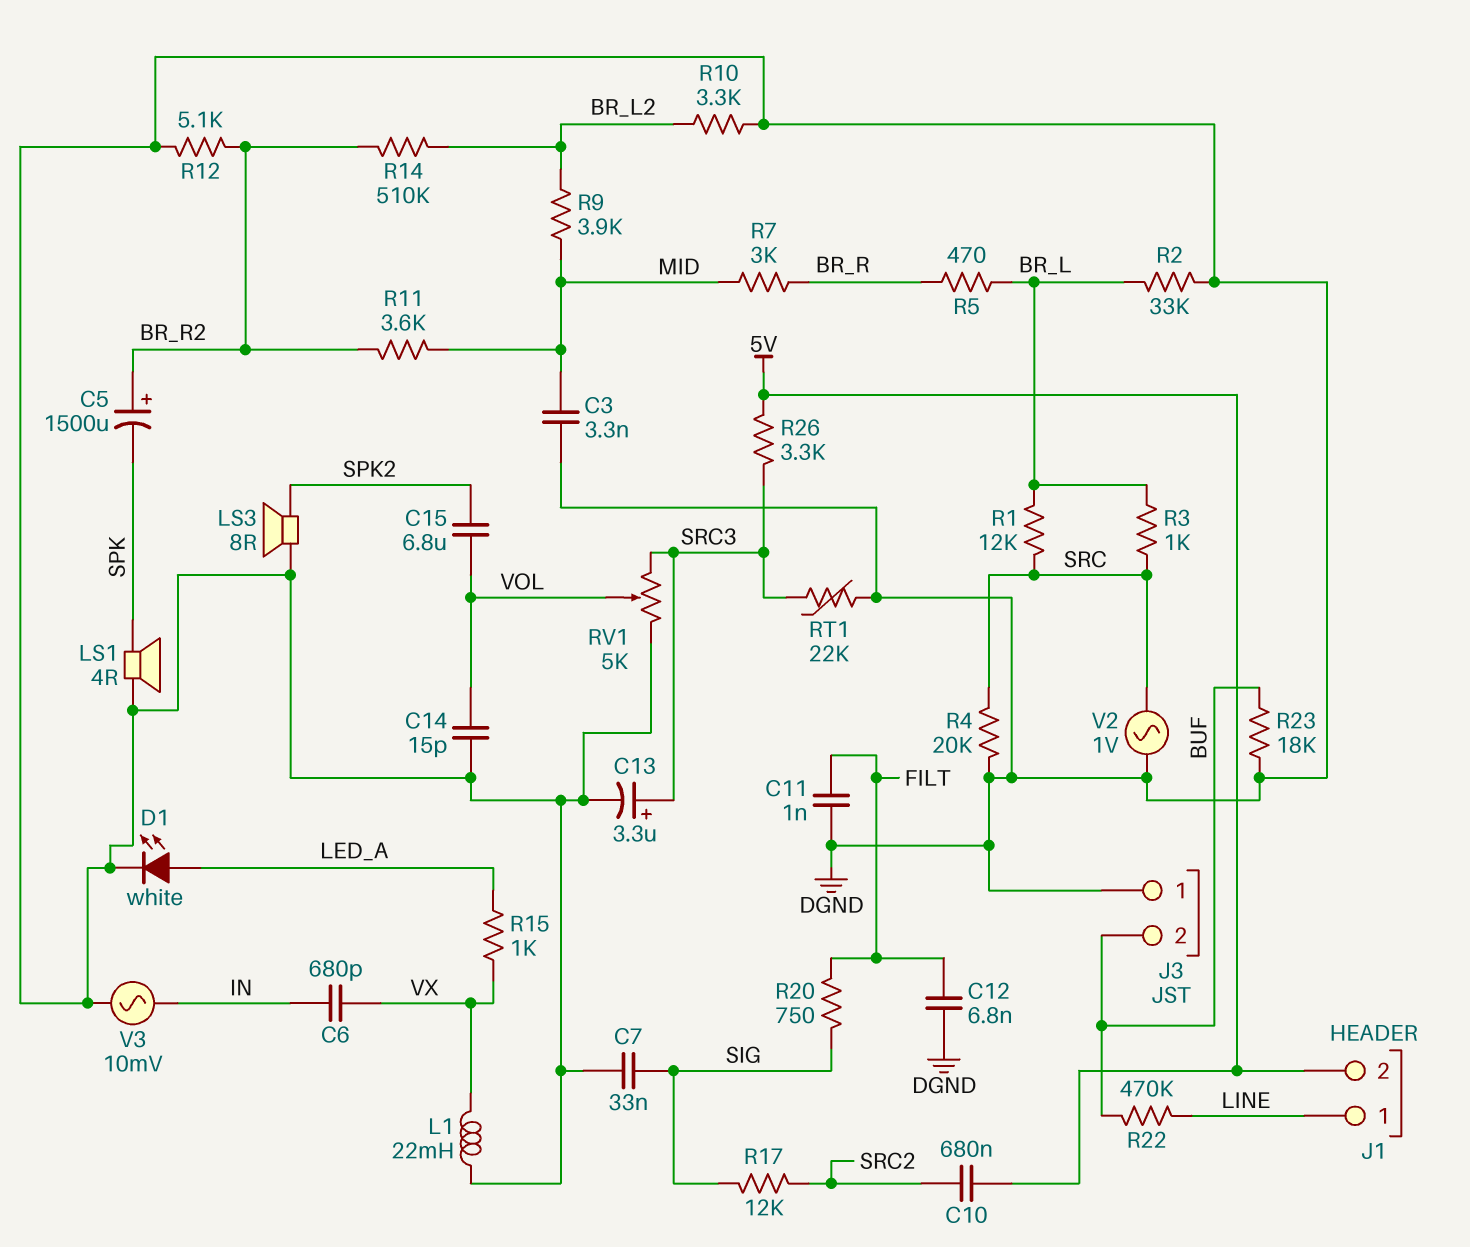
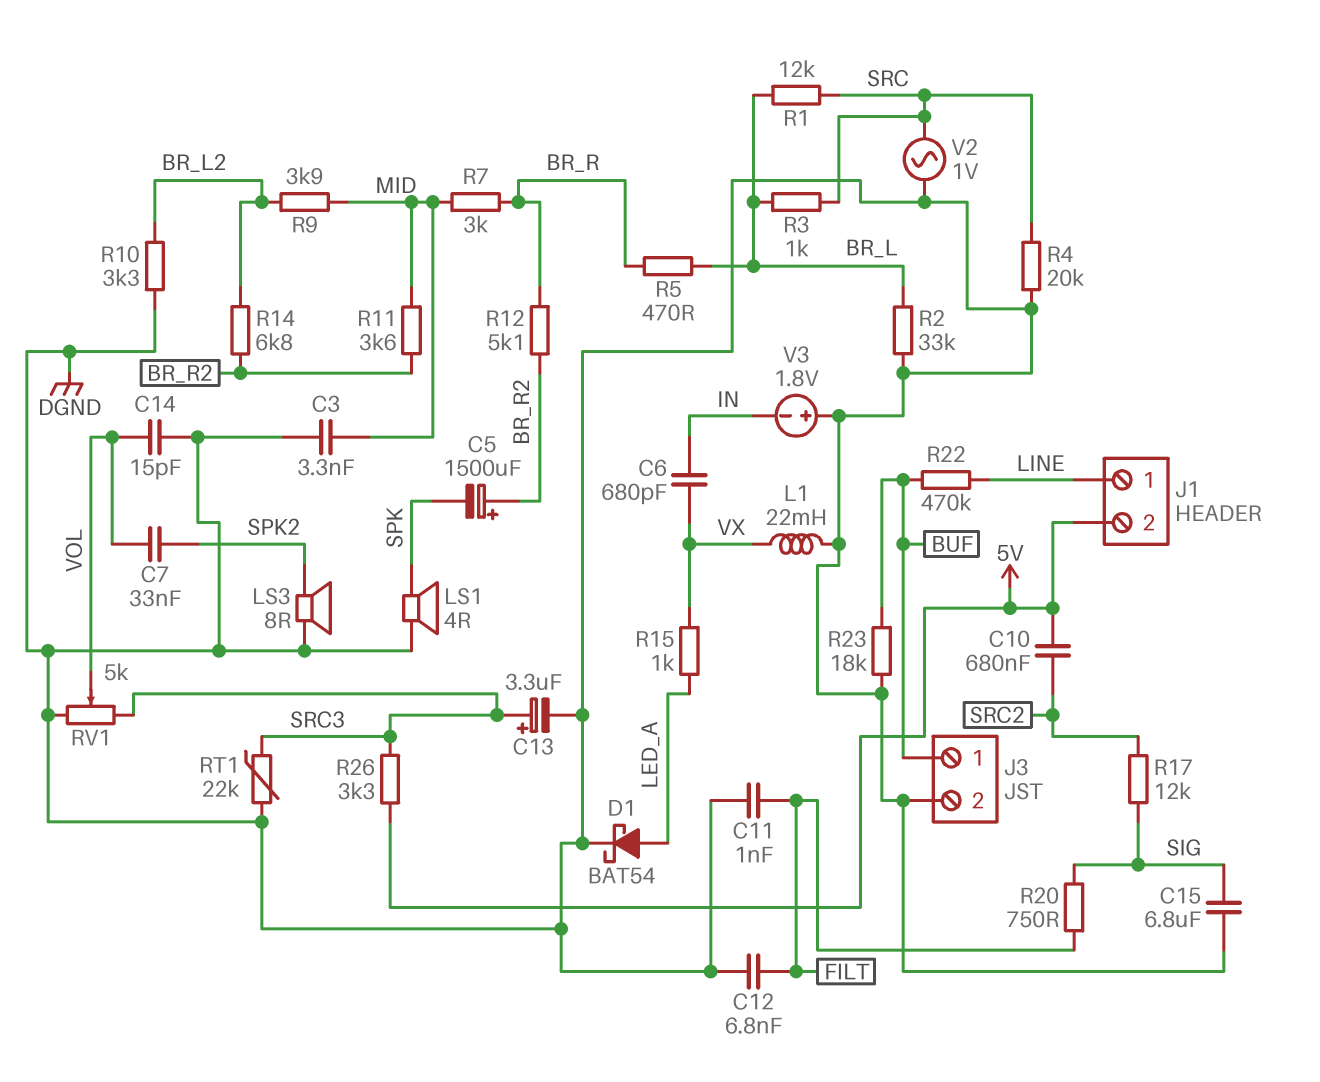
C7: 33nF (DGND, SIG) -> 33nF (SPK2, VOL)
C15: 6.8uF (SPK2, VOL) -> 6.8uF (DGND, SIG)
D1: LED white (A LED_A, K DGND) -> schottky BAT54 (A LED_A, K DGND)
J3 pin 1: DGND -> BUF
J3 pin 2: BUF -> DGND
R12: 5.1k (BR_R2, DGND) -> 5.1k (BR_R, BR_R2)
R14: 510k (BR_L2, BR_R2) -> 6.8k (BR_L2, BR_R2)
V3: AC 10mV (DGND, IN) -> 1.8V (plus DGND, minus IN)

